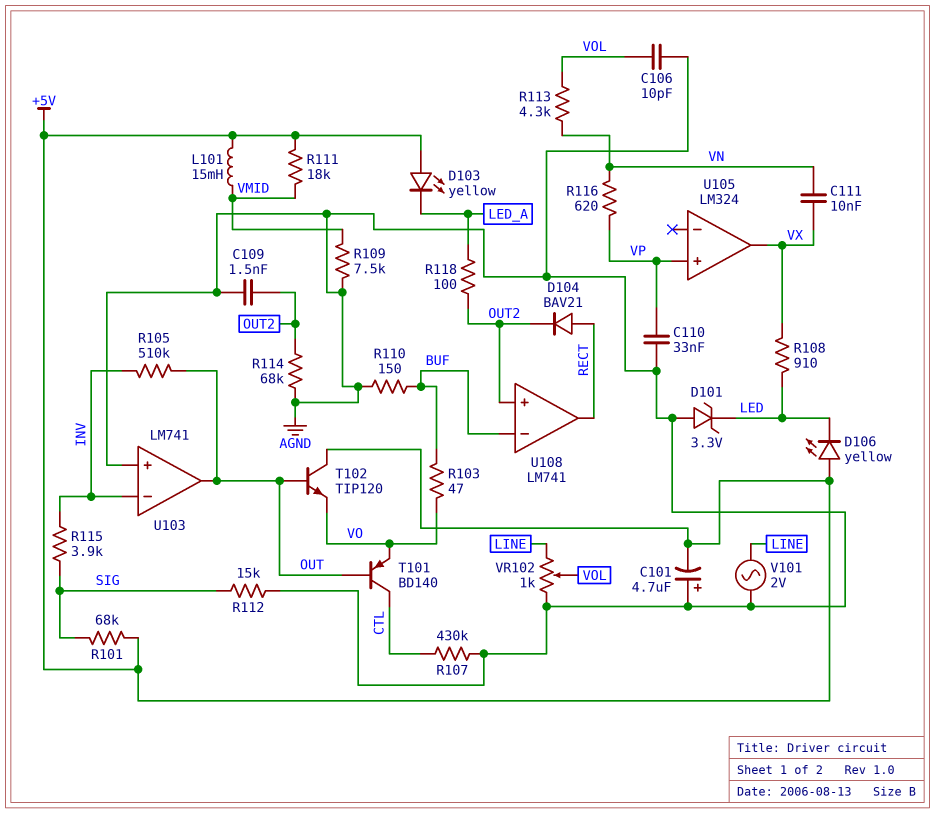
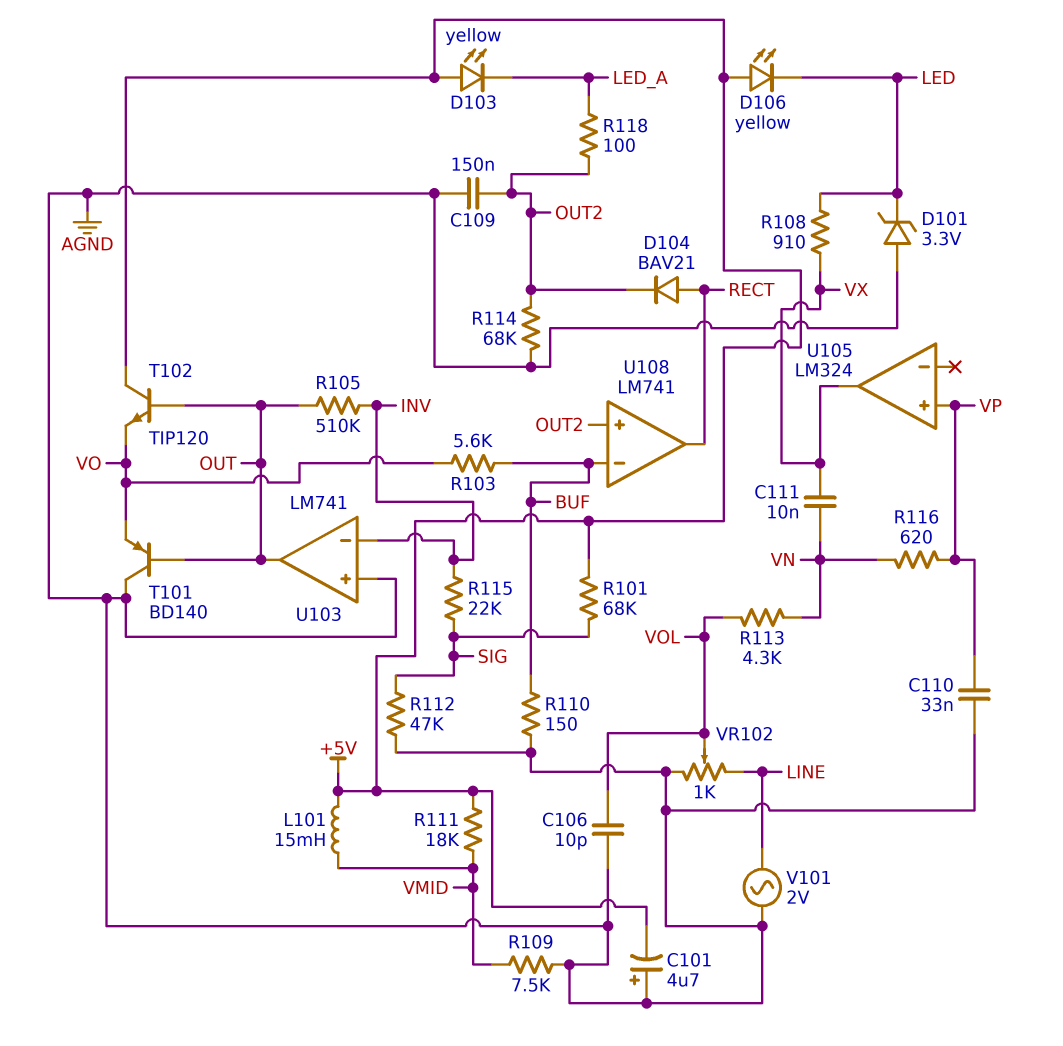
C109: 1.5nF (AGND, OUT2) -> 150nF (AGND, OUT2)
R103: 47 (BUF, VO) -> 5.6k (BUF, VO)
R107: 430k (AGND, CTL) -> none
R112: 15k (AGND, SIG) -> 47k (AGND, SIG)
R115: 3.9k (INV, SIG) -> 22k (INV, SIG)
T101: PNP BD140 (B OUT, C CTL, E VO) -> PNP BD140 (B OUT, C AGND, E VO)

